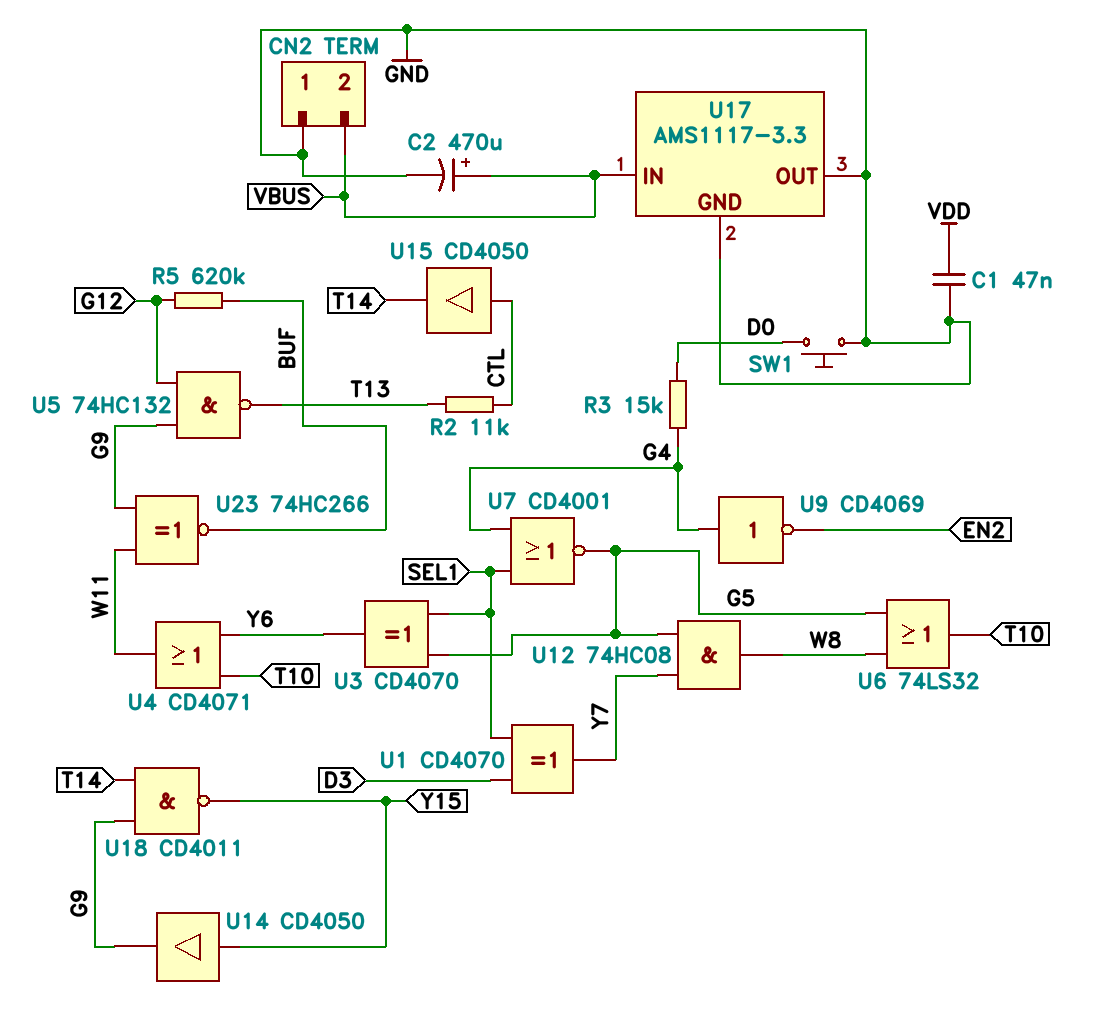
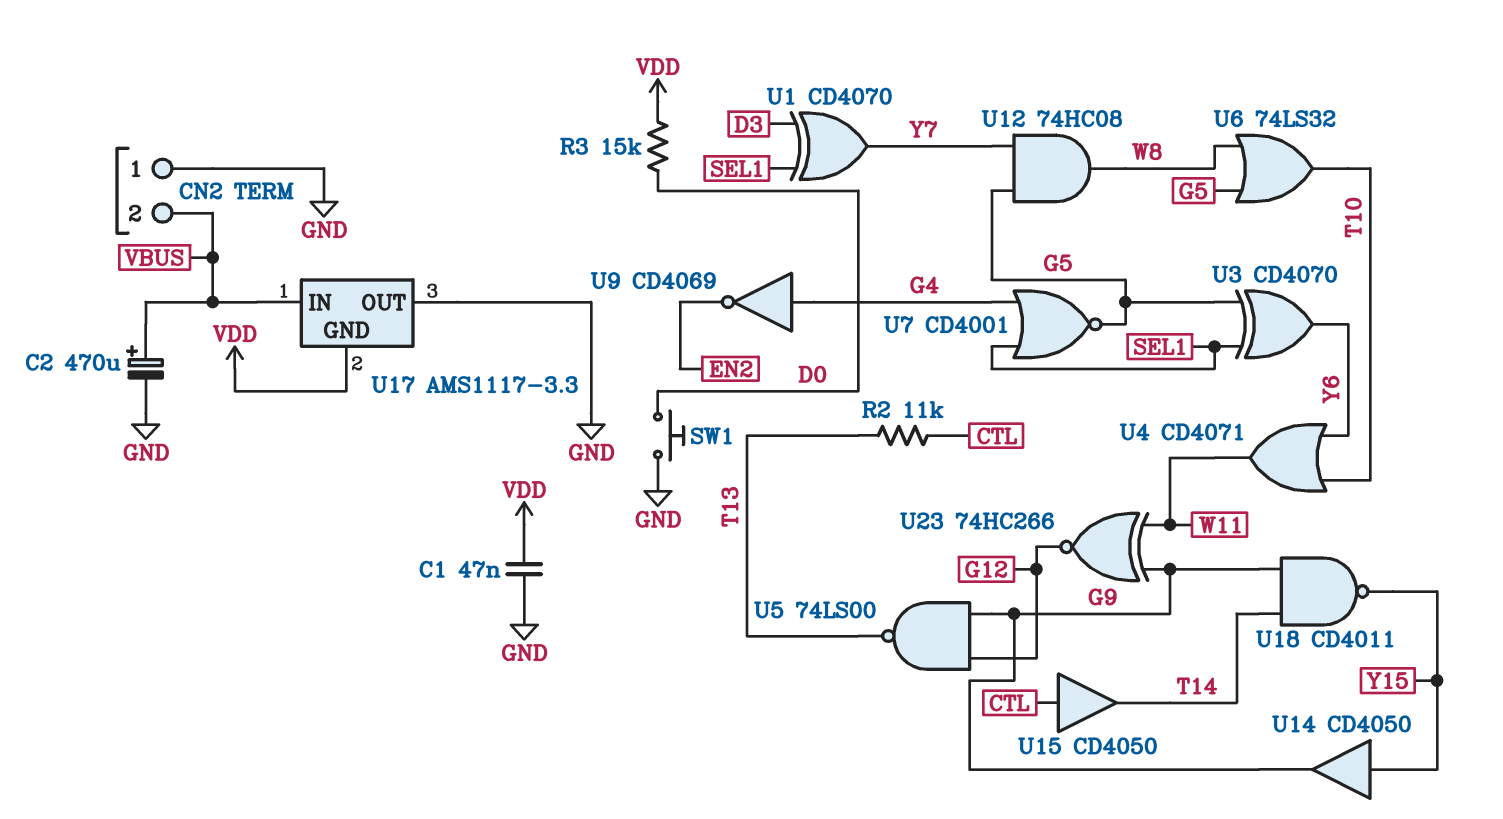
R3: 15k (D0, G4) -> 15k (D0, VDD)
R5: 620k (BUF, G12) -> none
U5: NAND 74HC132 (in G9, in G12, out T13) -> NAND 74LS00 (in G9, in G12, out T13)
U17 pin GND: GND -> VDD
U23: XNOR 74HC266 (in G9, in W11, out BUF) -> XNOR 74HC266 (in G9, in W11, out G12)

